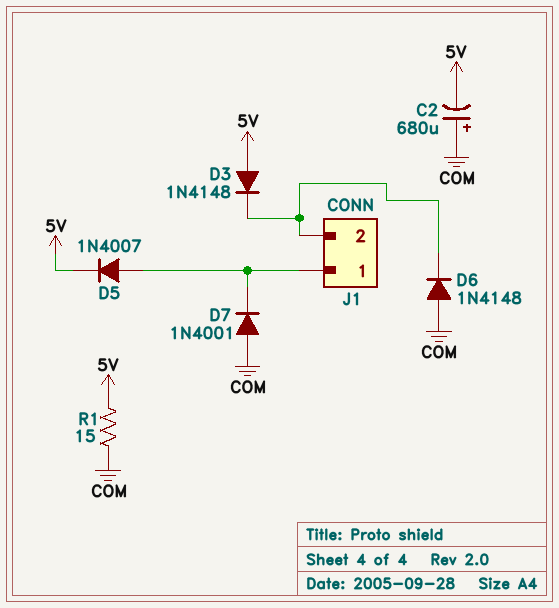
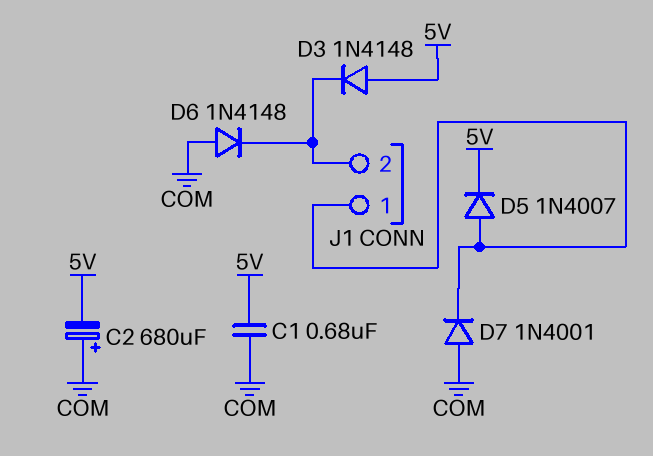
C1: none -> 680nF (5V, COM)
R1: 15 (5V, COM) -> none

